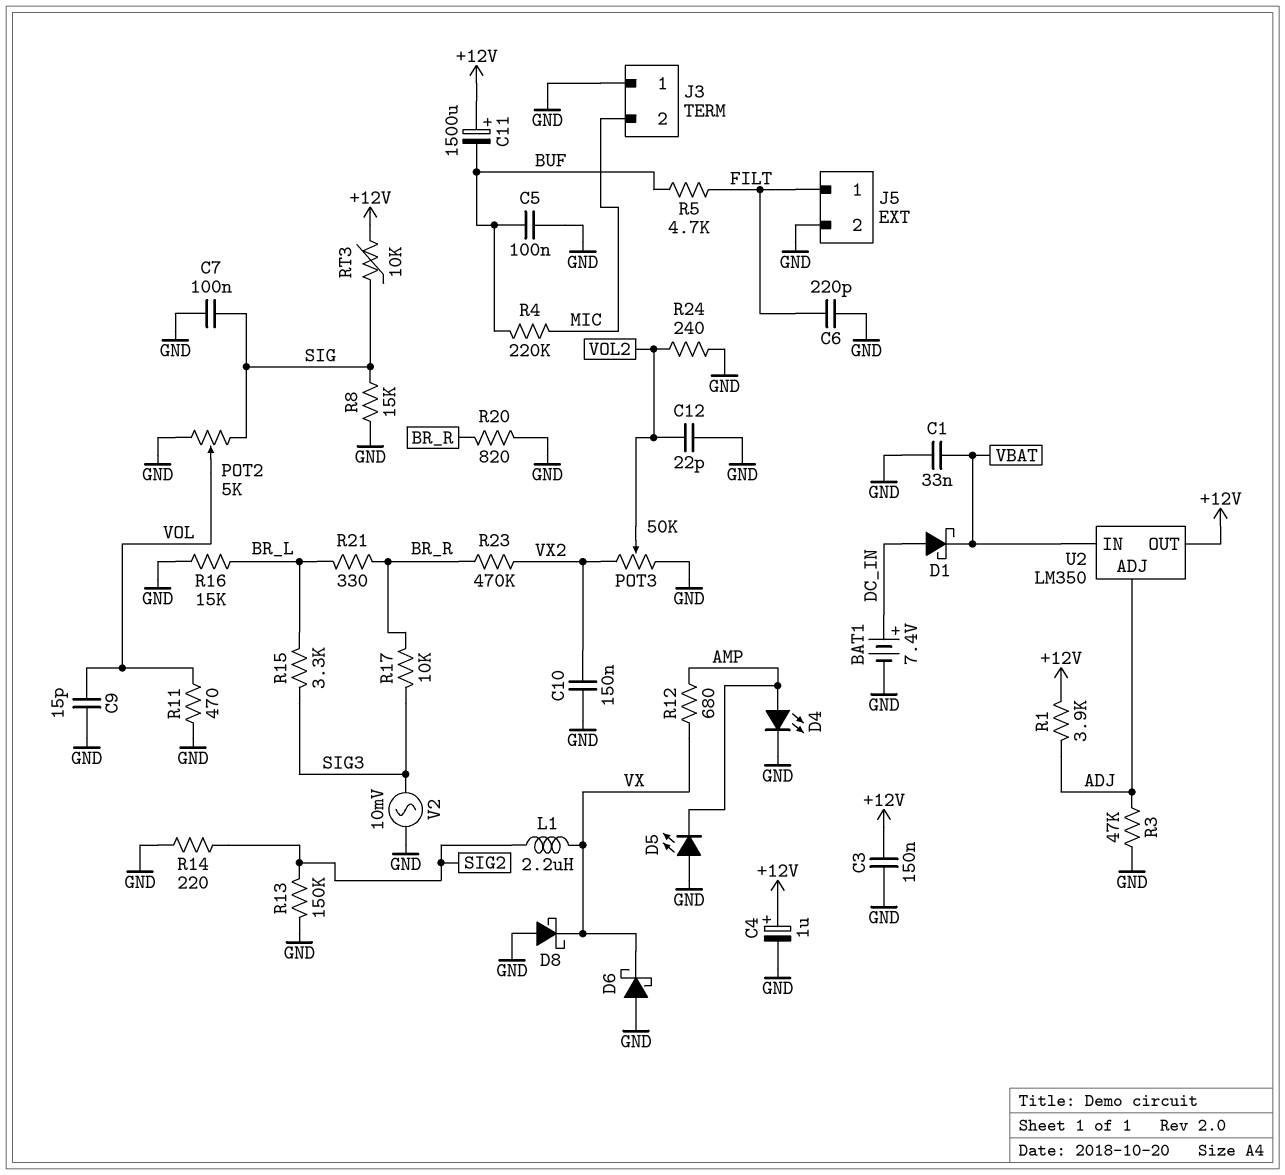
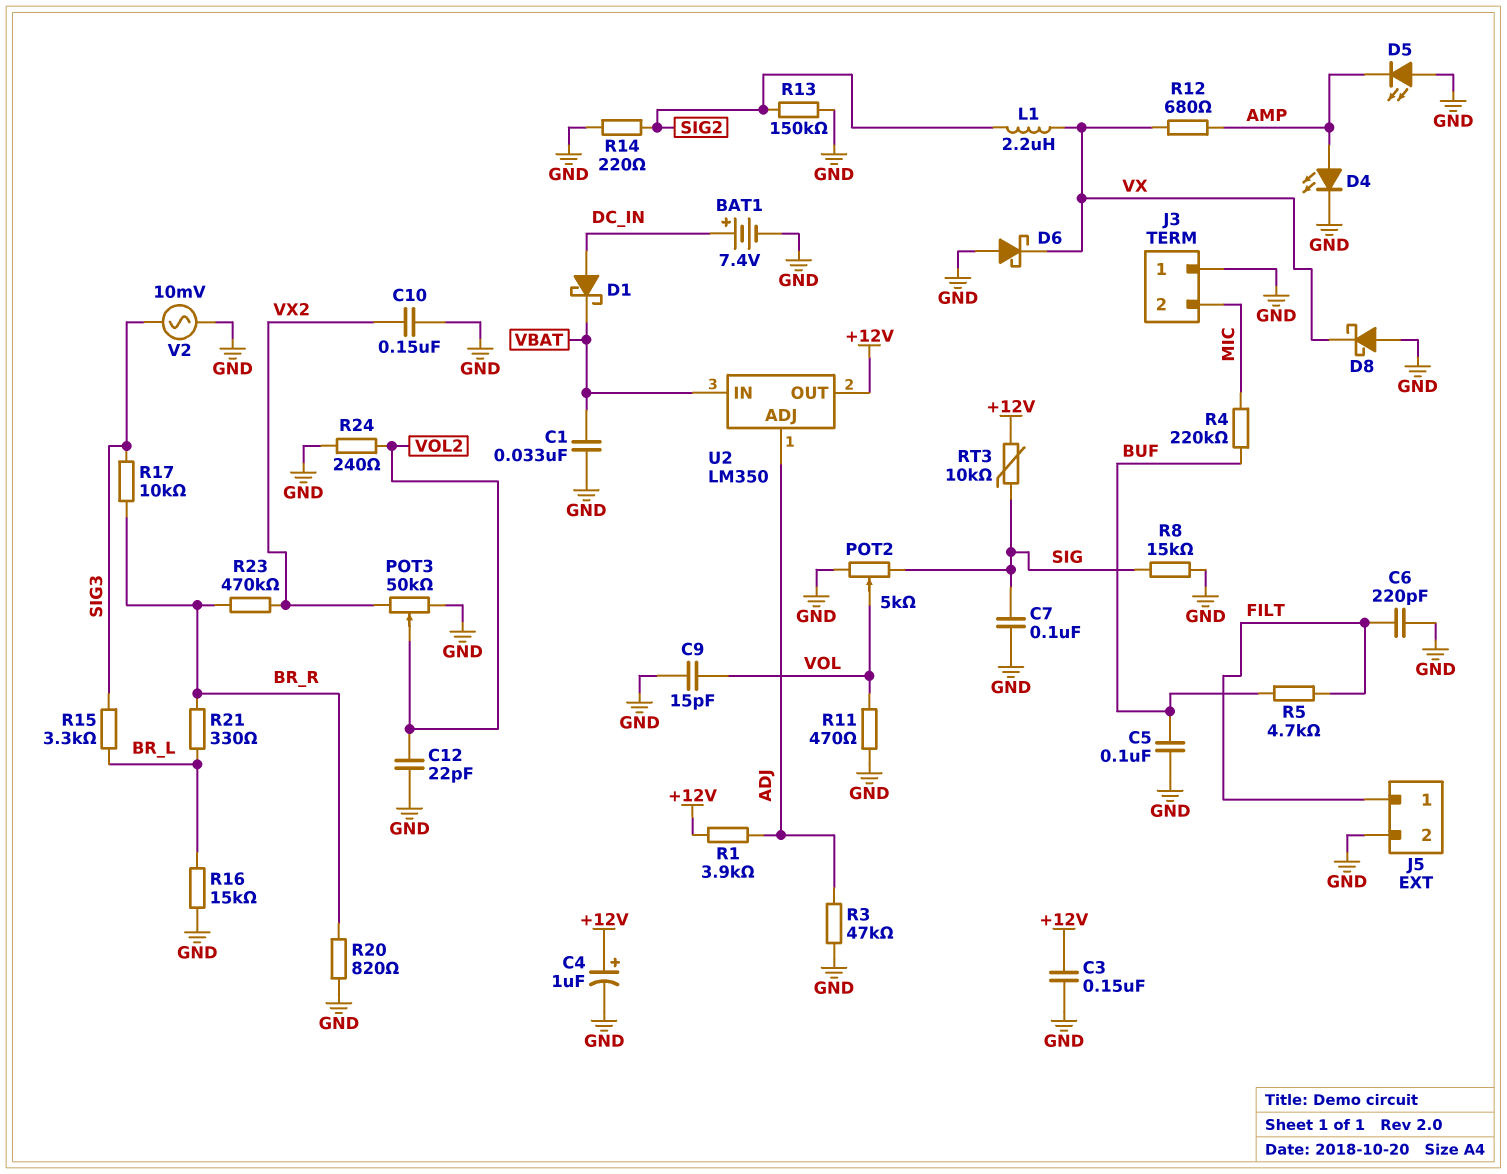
C11: 1500uF (plus +12V, minus BUF) -> none

